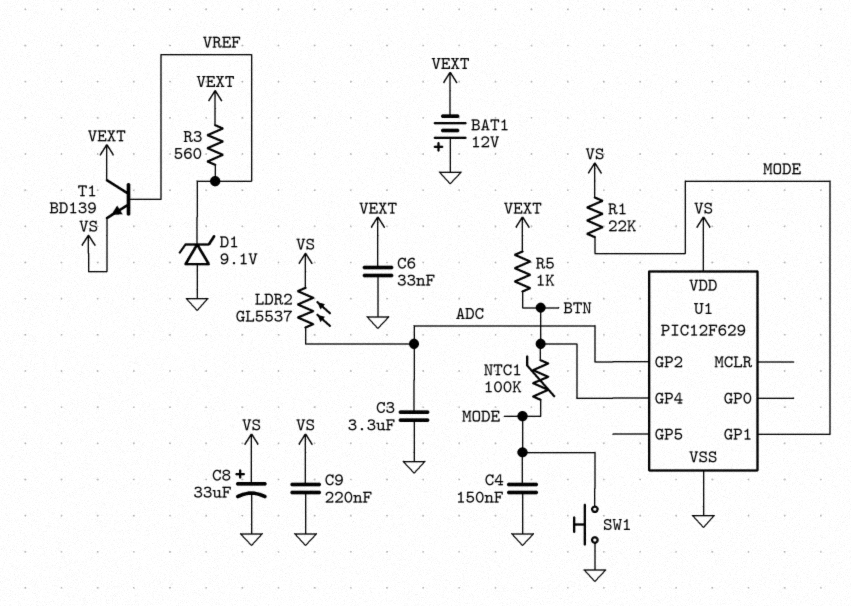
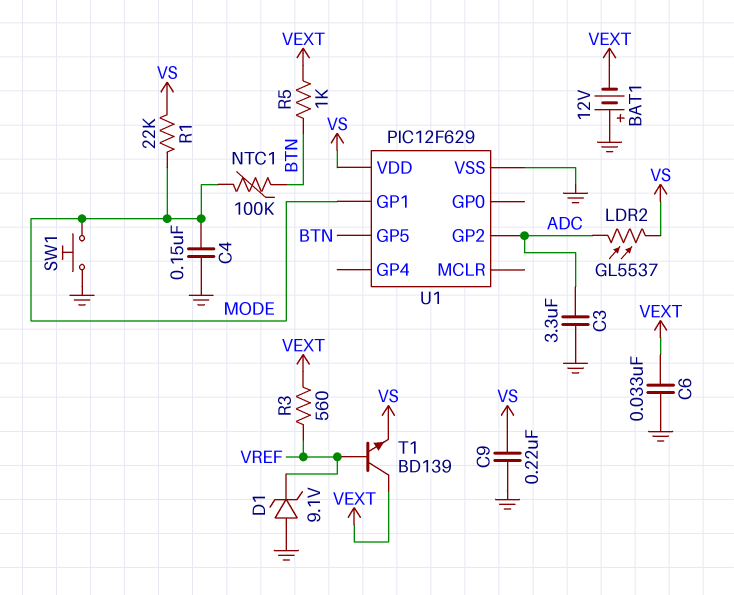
C8: 33uF (plus VS, minus GND) -> none
U1 pin GP4: BTN -> none
U1 pin GP5: none -> BTN

